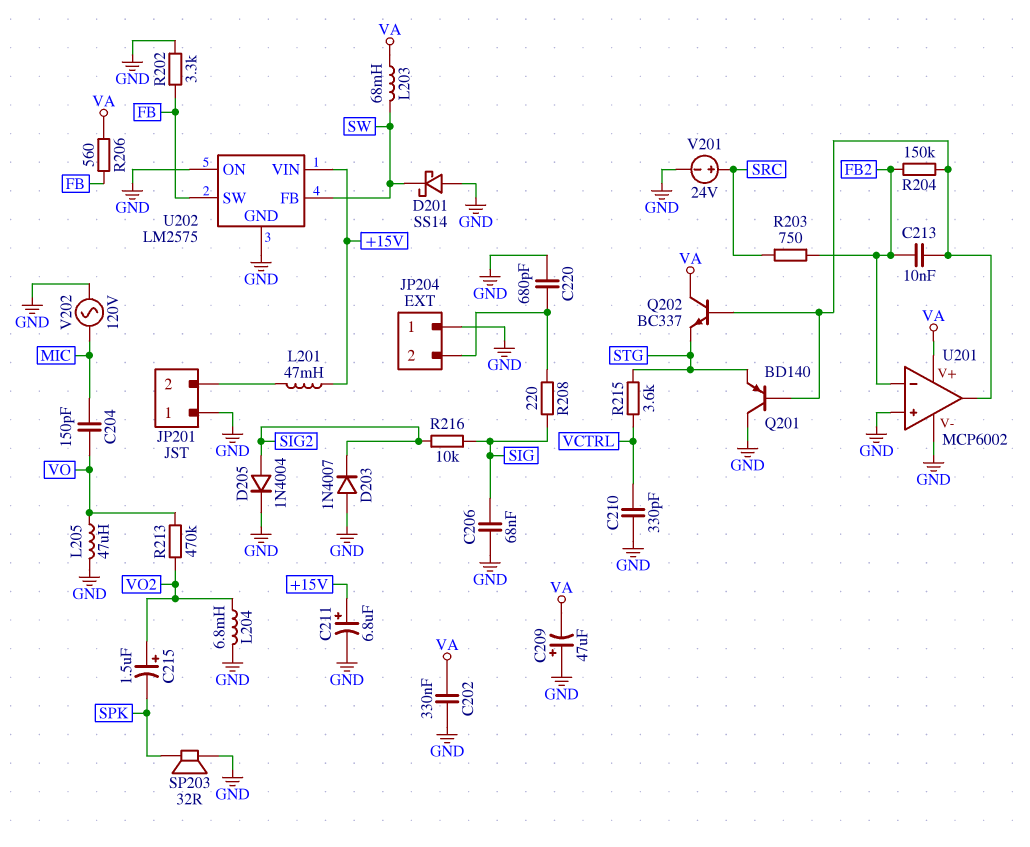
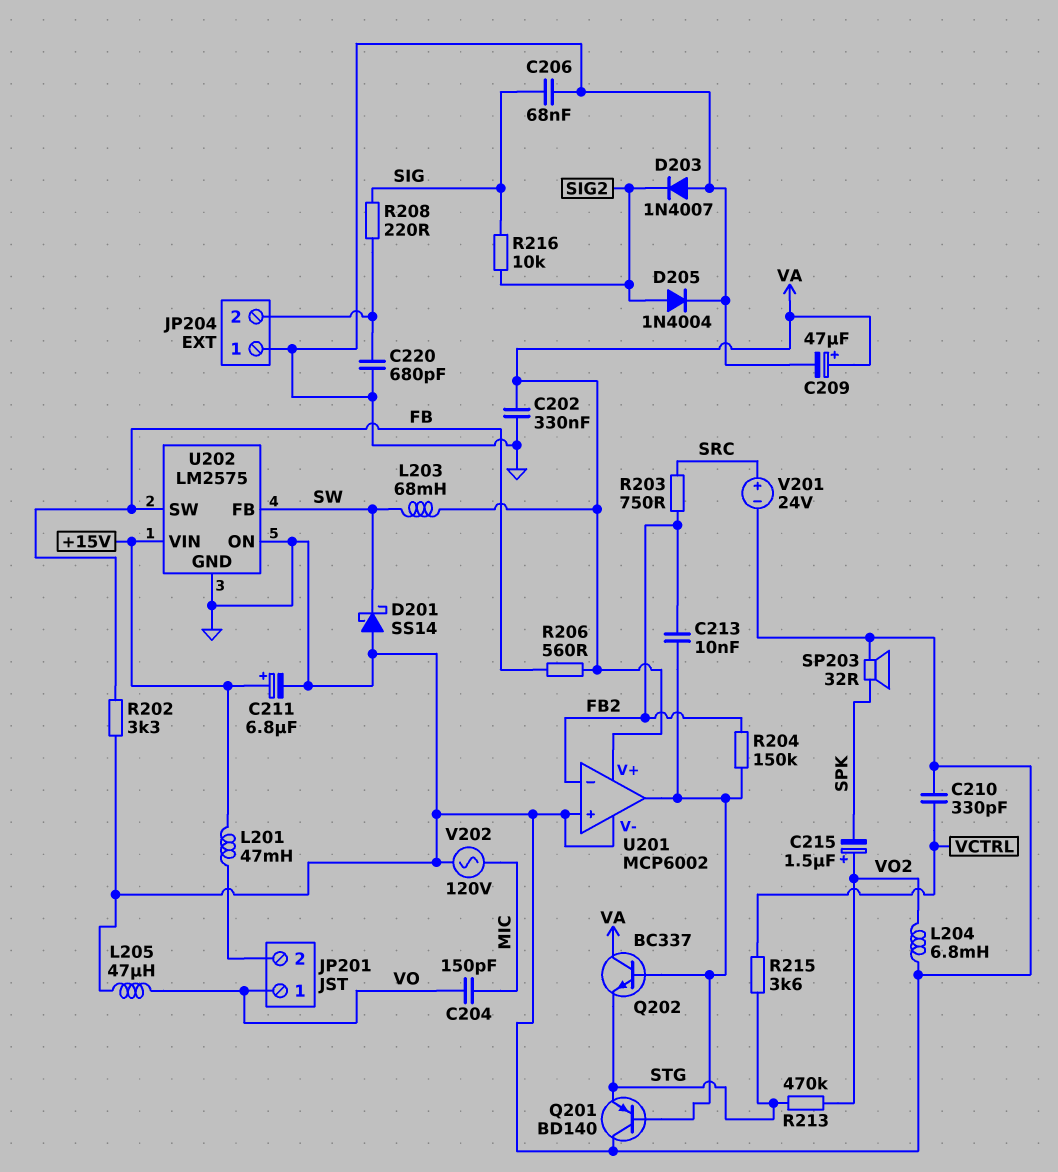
C209: 47uF (plus GND, minus VA) -> 47uF (plus VA, minus GND)
JP201 pin 1: GND -> VO
R213: 470k (VO, VO2) -> 470k (STG, VO2)

